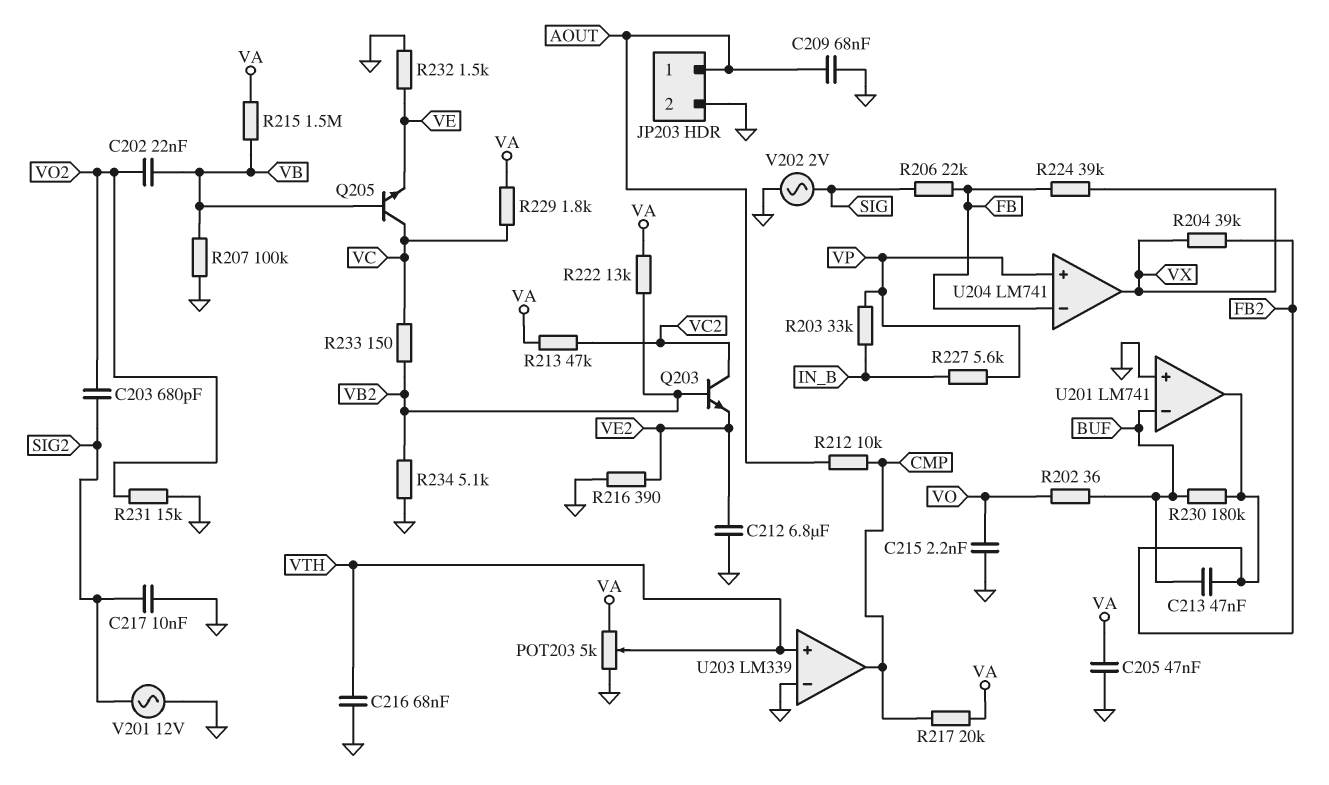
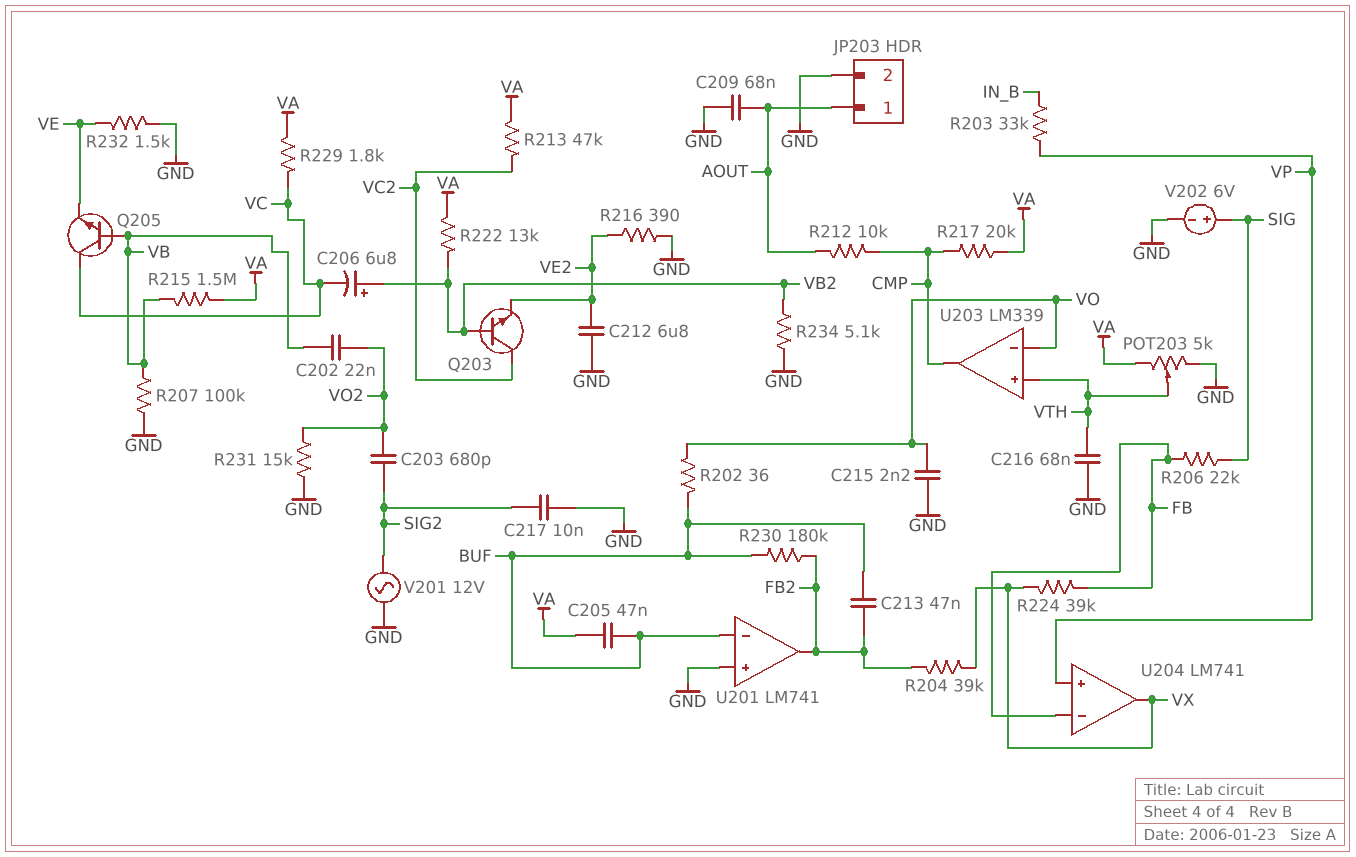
C205: 47nF (GND, VA) -> 47nF (BUF, VA)
C206: none -> 6.8uF (plus VB2, minus VC)
R227: 5.6k (IN_B, VP) -> none
R233: 150 (VB2, VC) -> none
U203 pin in-: GND -> VO
V202: AC 2V (GND, SIG) -> 6V (plus SIG, minus GND)

